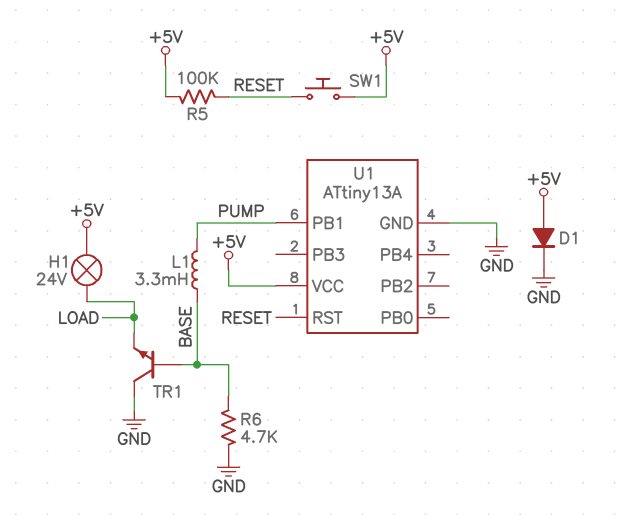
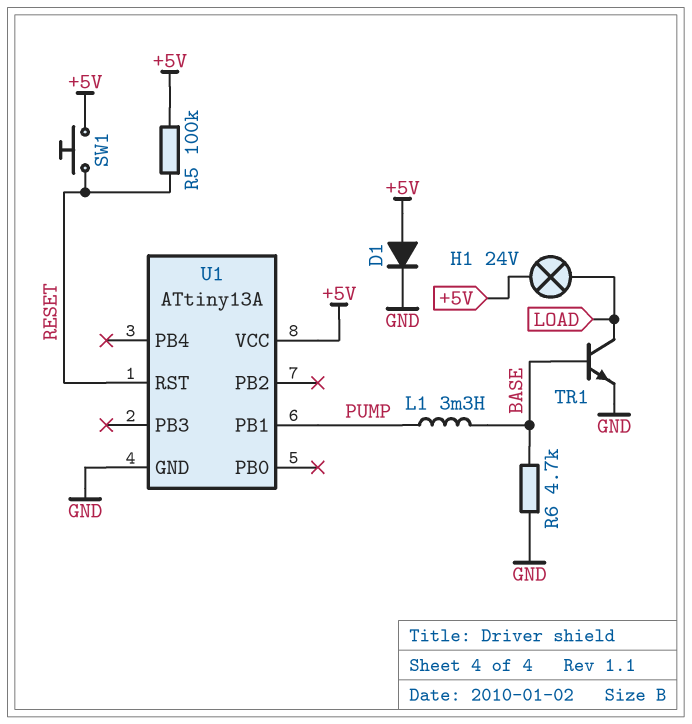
TR1: NPN (B BASE, C GND, E LOAD) -> NPN (B BASE, C LOAD, E GND)

